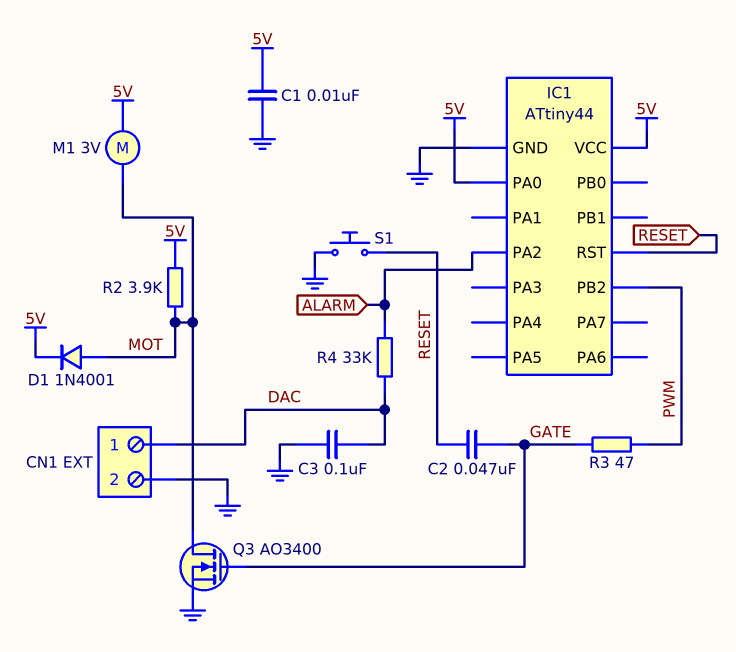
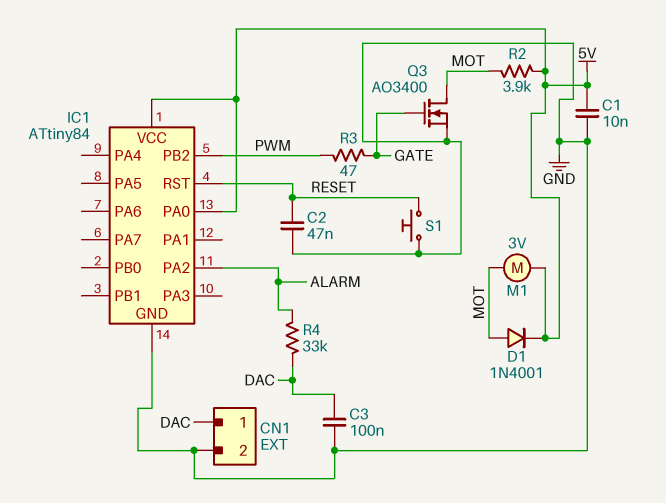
C2: 47nF (GATE, RESET) -> 47nF (GND, RESET)
IC1: ATtiny44 -> ATtiny84

